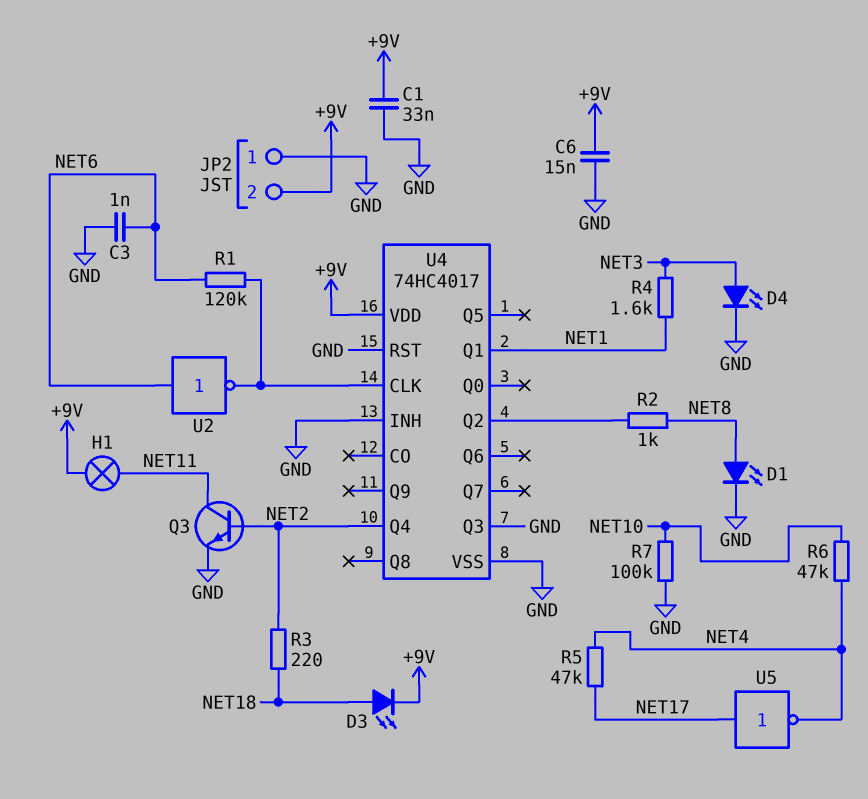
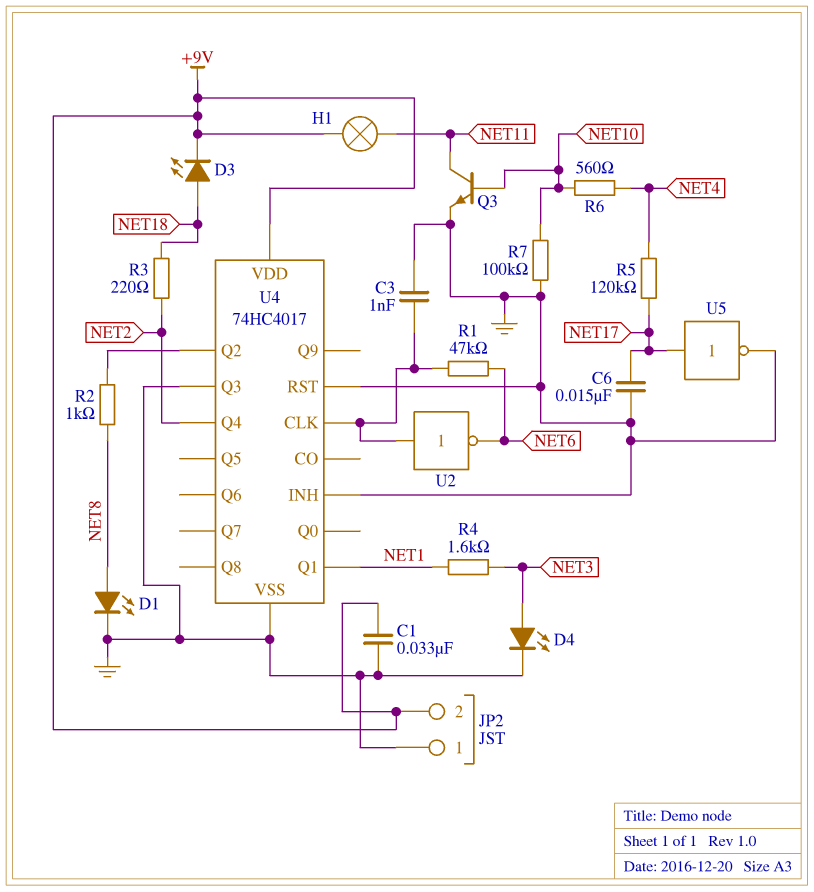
C3: 1nF (GND, NET6) -> 1nF (GND, U4/CLK)
C6: 15nF (+9V, GND) -> 15nF (GND, NET17)
Q3: NPN (B NET2, C NET11, E GND) -> NPN (B NET10, C NET11, E GND)
R1: 120k (NET6, U4/CLK) -> 47k (NET6, U4/CLK)
R5: 47k (NET4, NET17) -> 120k (NET4, NET17)
R6: 47k (NET4, NET10) -> 560 (NET4, NET10)
U2: NOT (in NET6, out U4/CLK) -> NOT (in U4/CLK, out NET6)
U5: NOT (in NET17, out NET4) -> NOT (in NET17, out GND)

